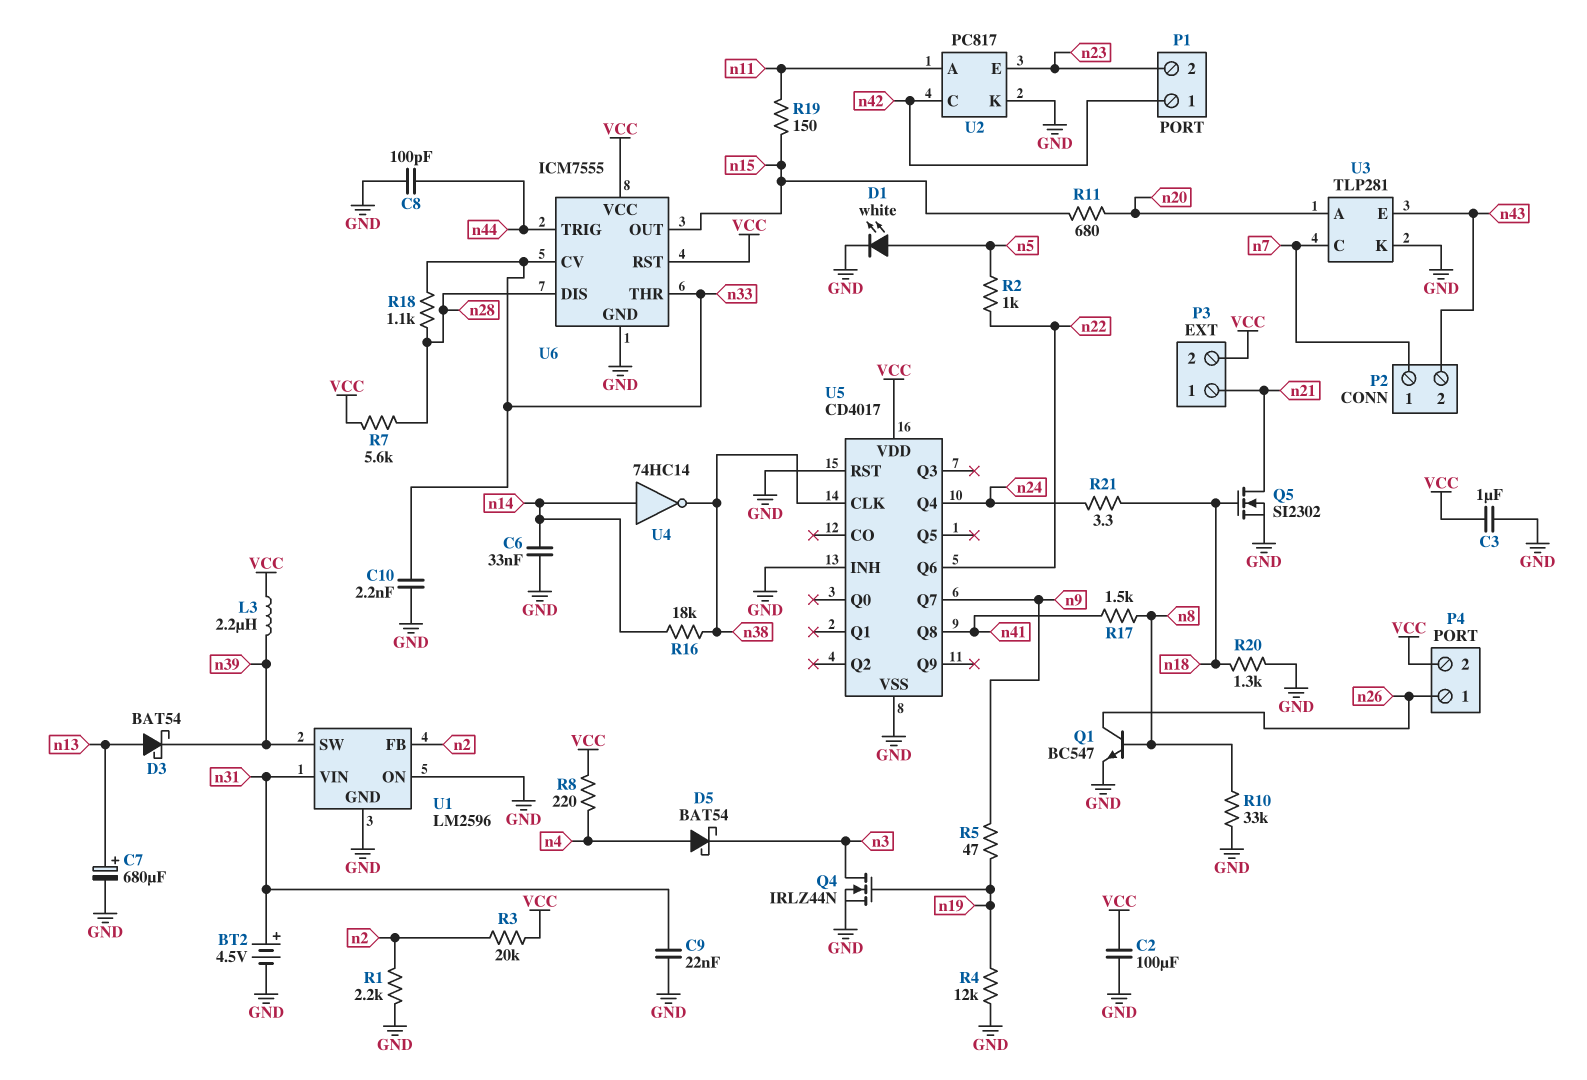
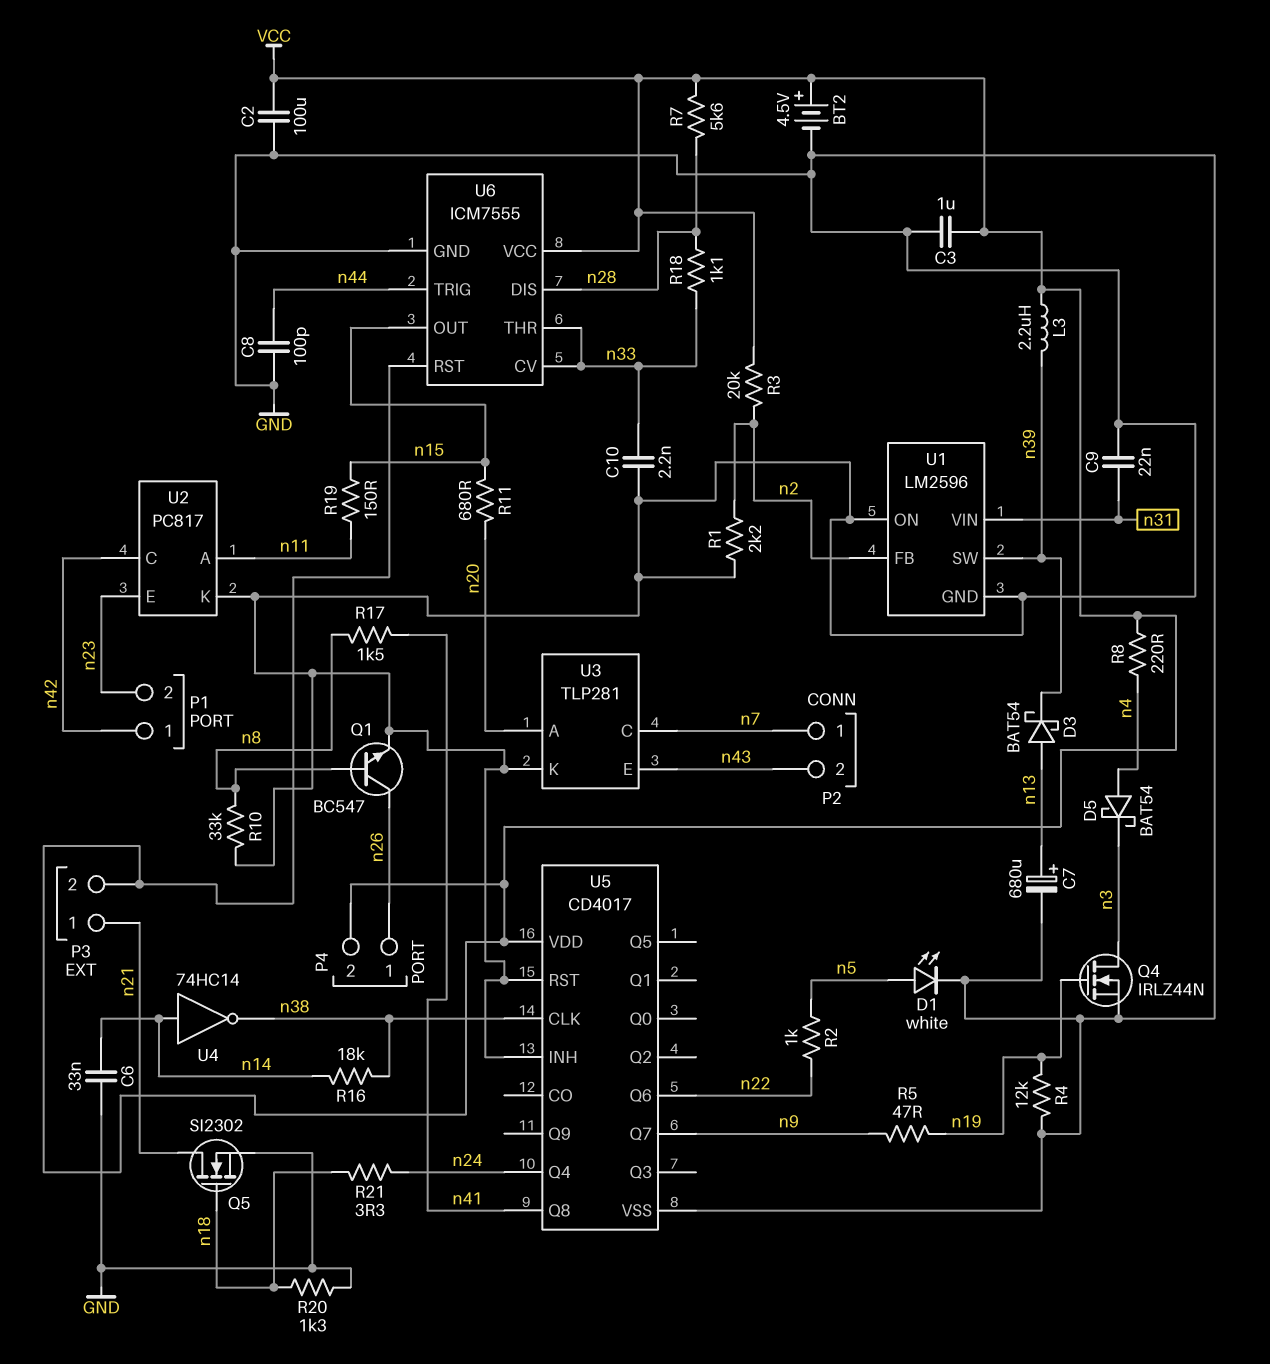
BT2: 4.5V (plus n31, minus GND) -> 4.5V (plus VCC, minus GND)

